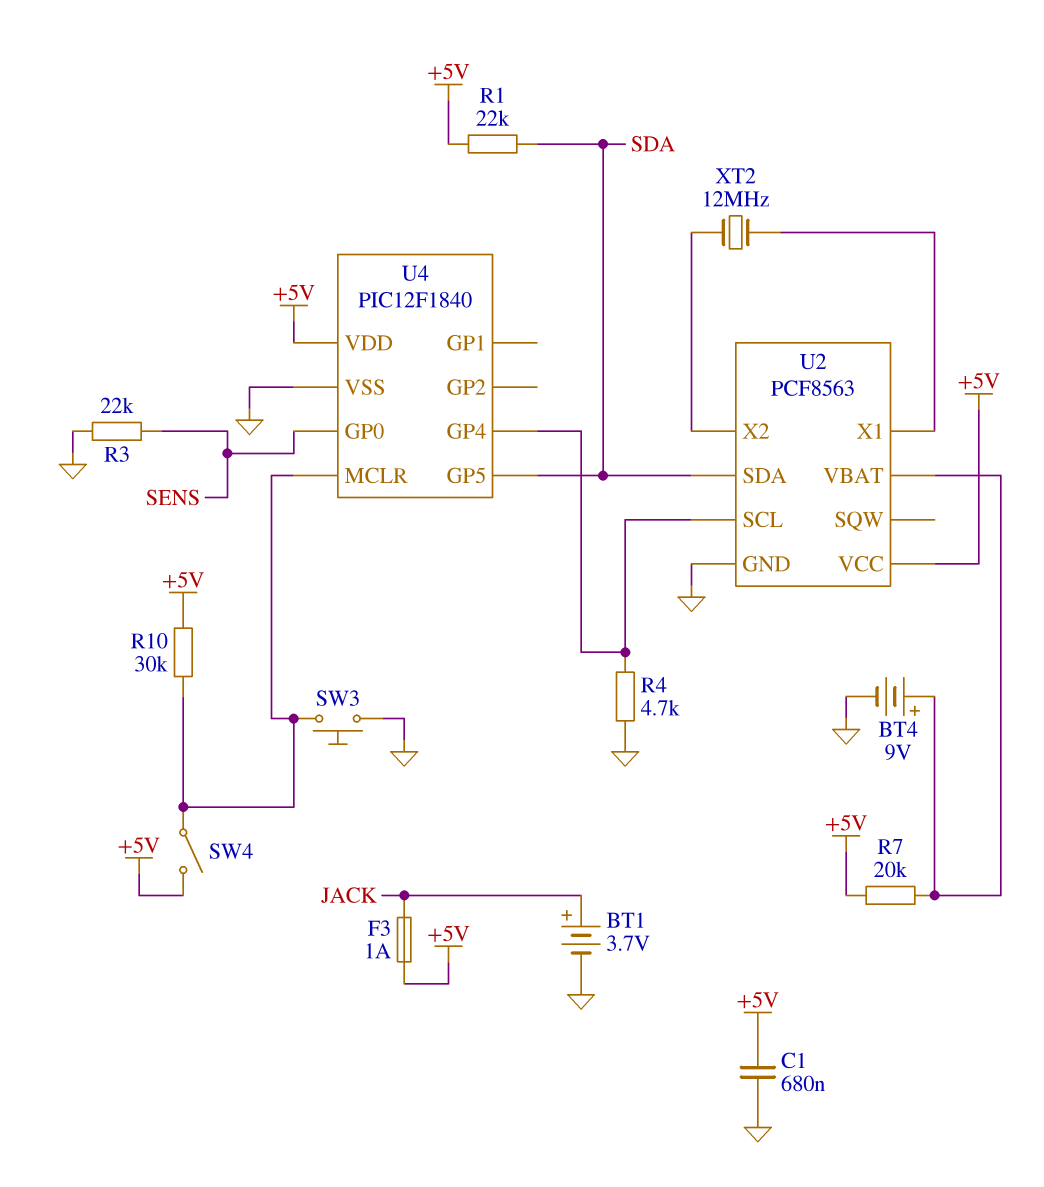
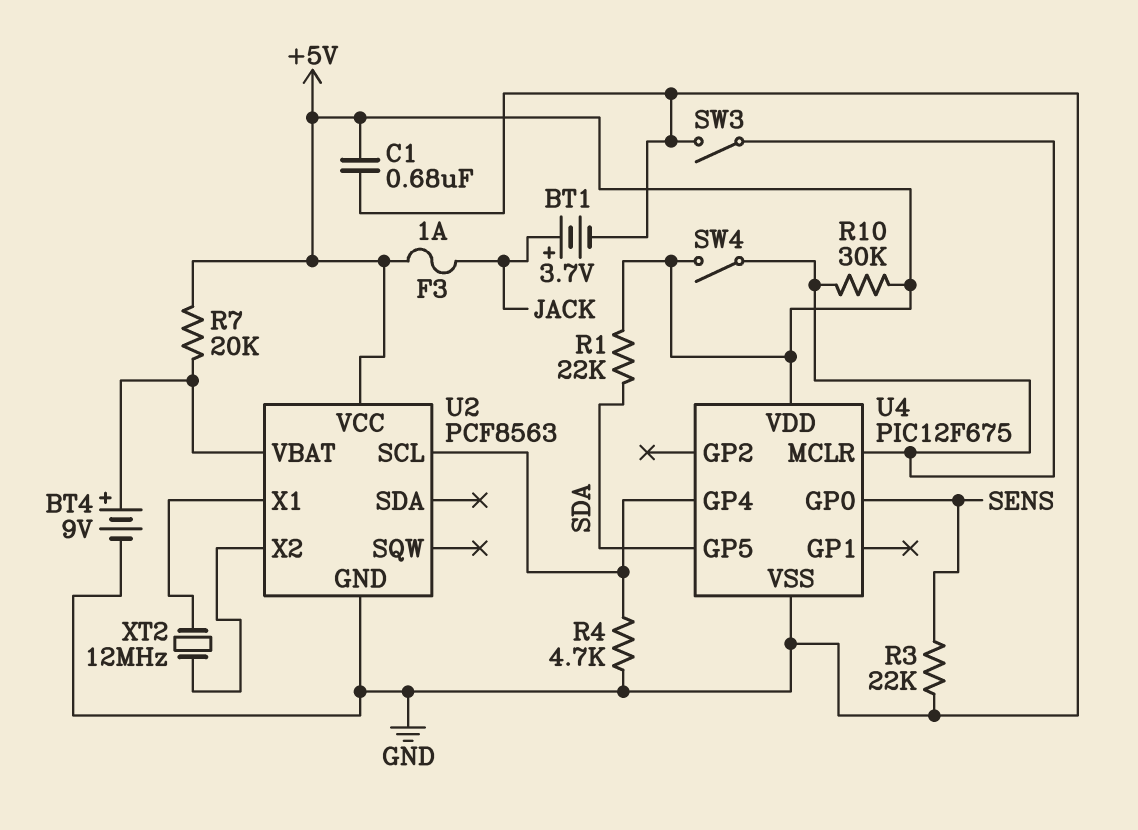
SW3: button (GND, U4/MCLR) -> switch (GND, U4/MCLR)
U2 pin SDA: SDA -> none
U4: PIC12F1840 -> PIC12F675

